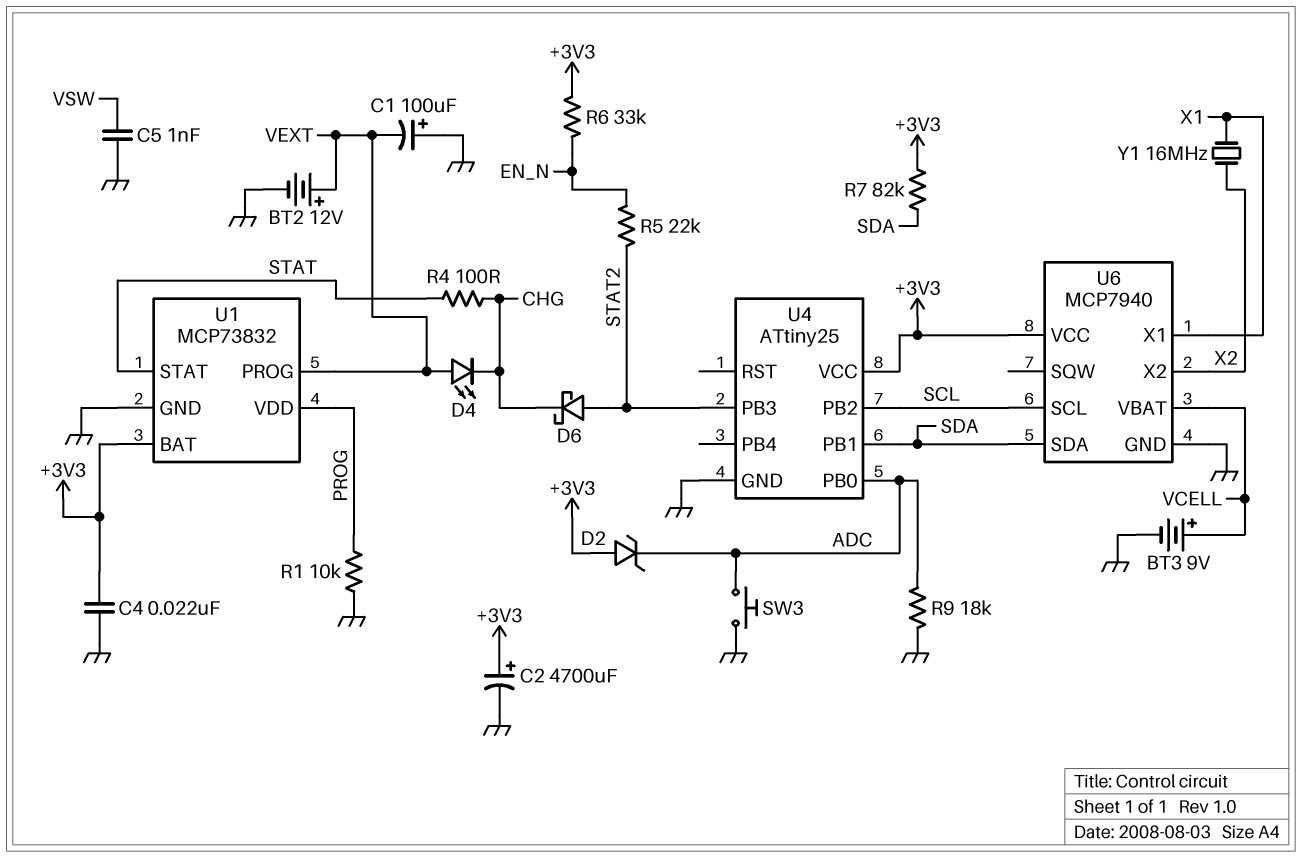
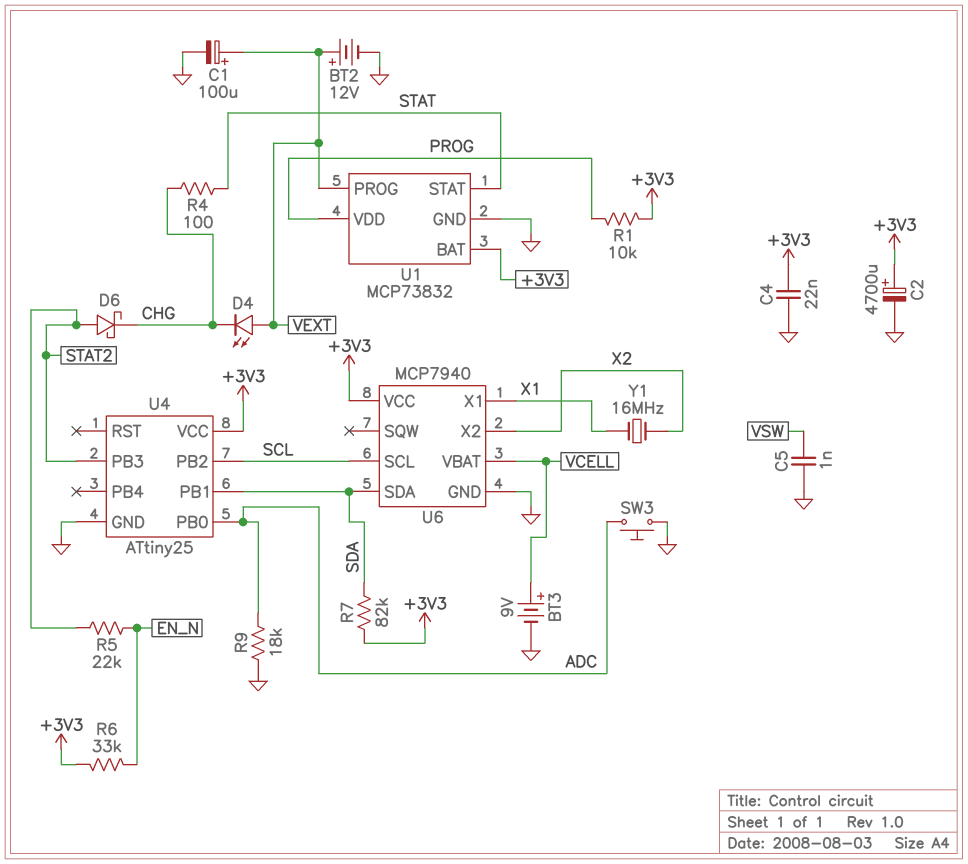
C1: 100uF (plus GND, minus VEXT) -> 100uF (plus VEXT, minus GND)
D2: zener (A +3V3, K ADC) -> none
R1: 10k (GND, PROG) -> 10k (+3V3, PROG)

